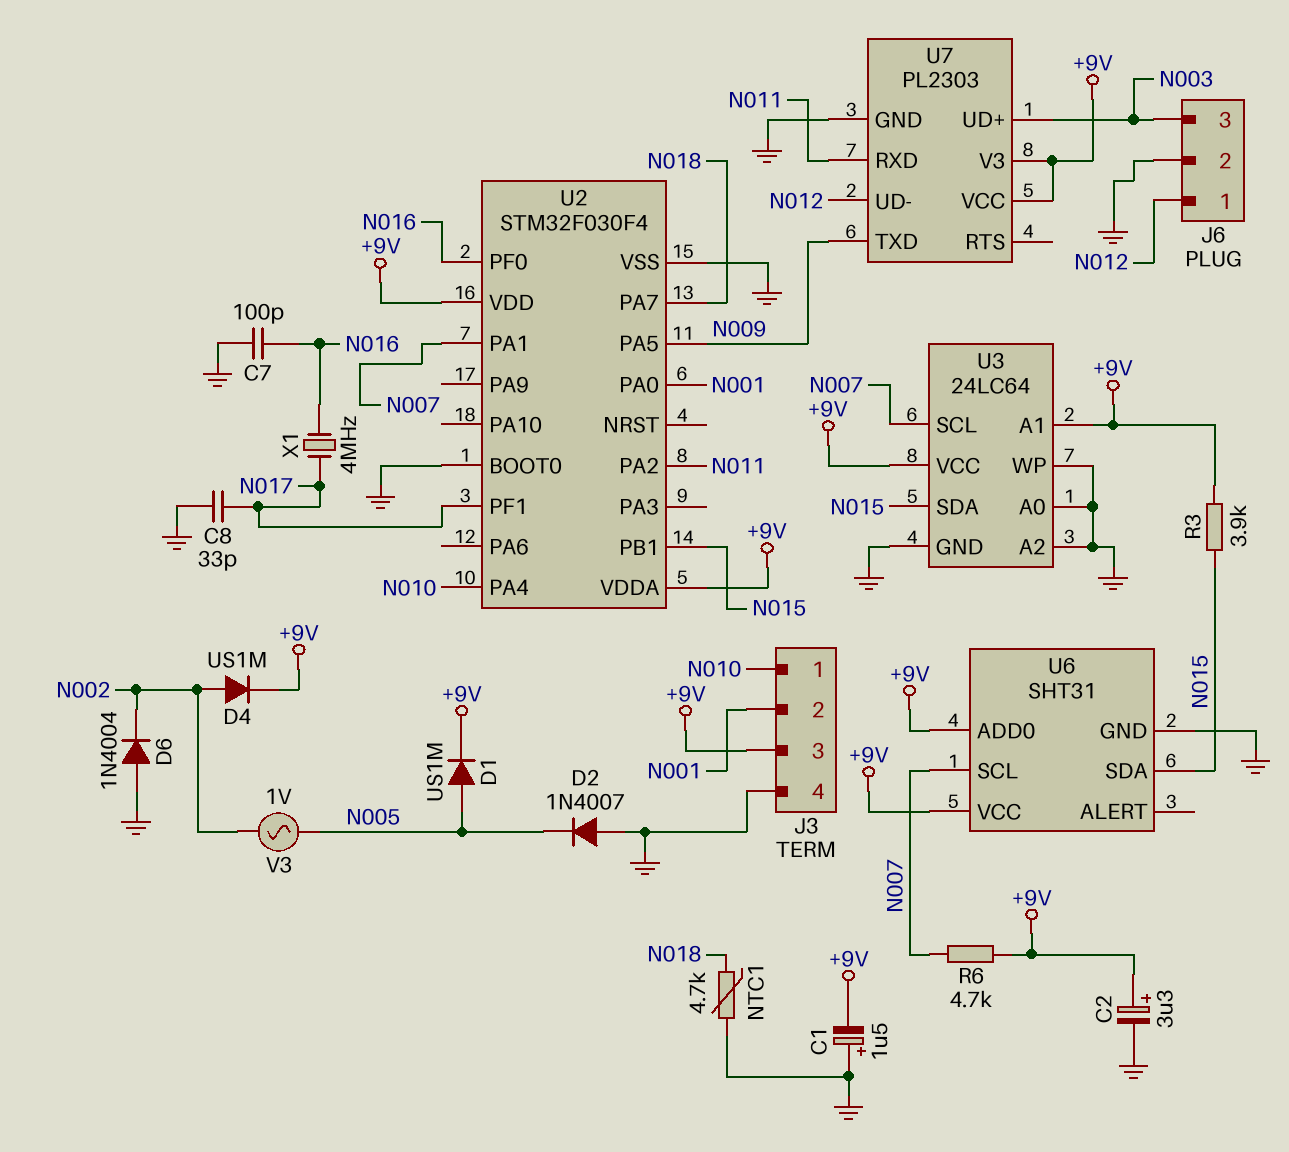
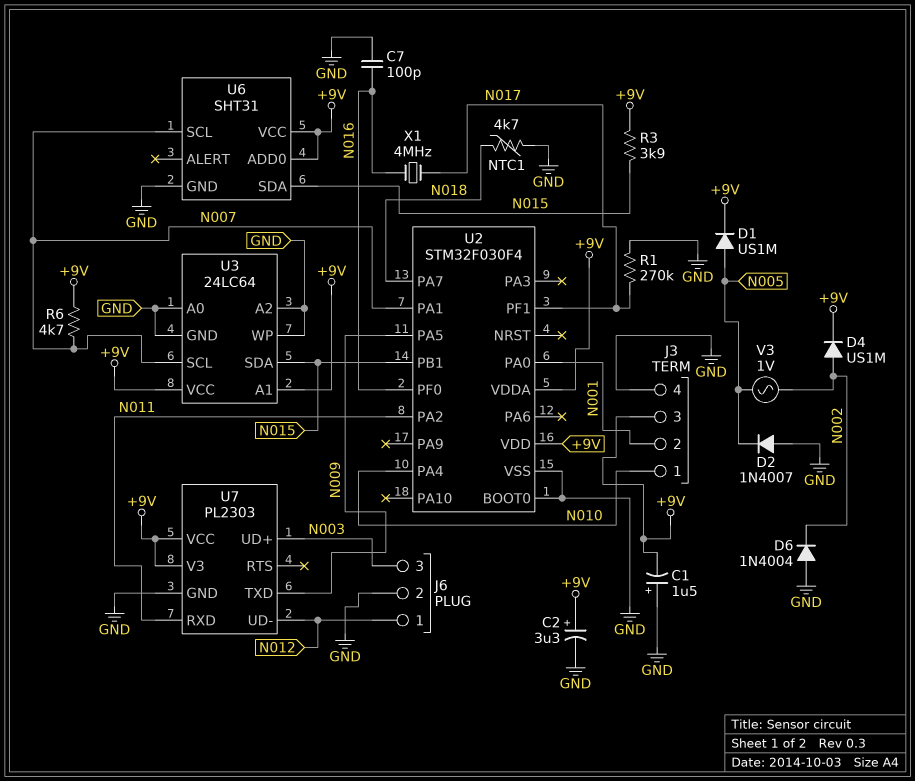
C8: 33pF (GND, N017) -> none
R1: none -> 270k (GND, N017)

